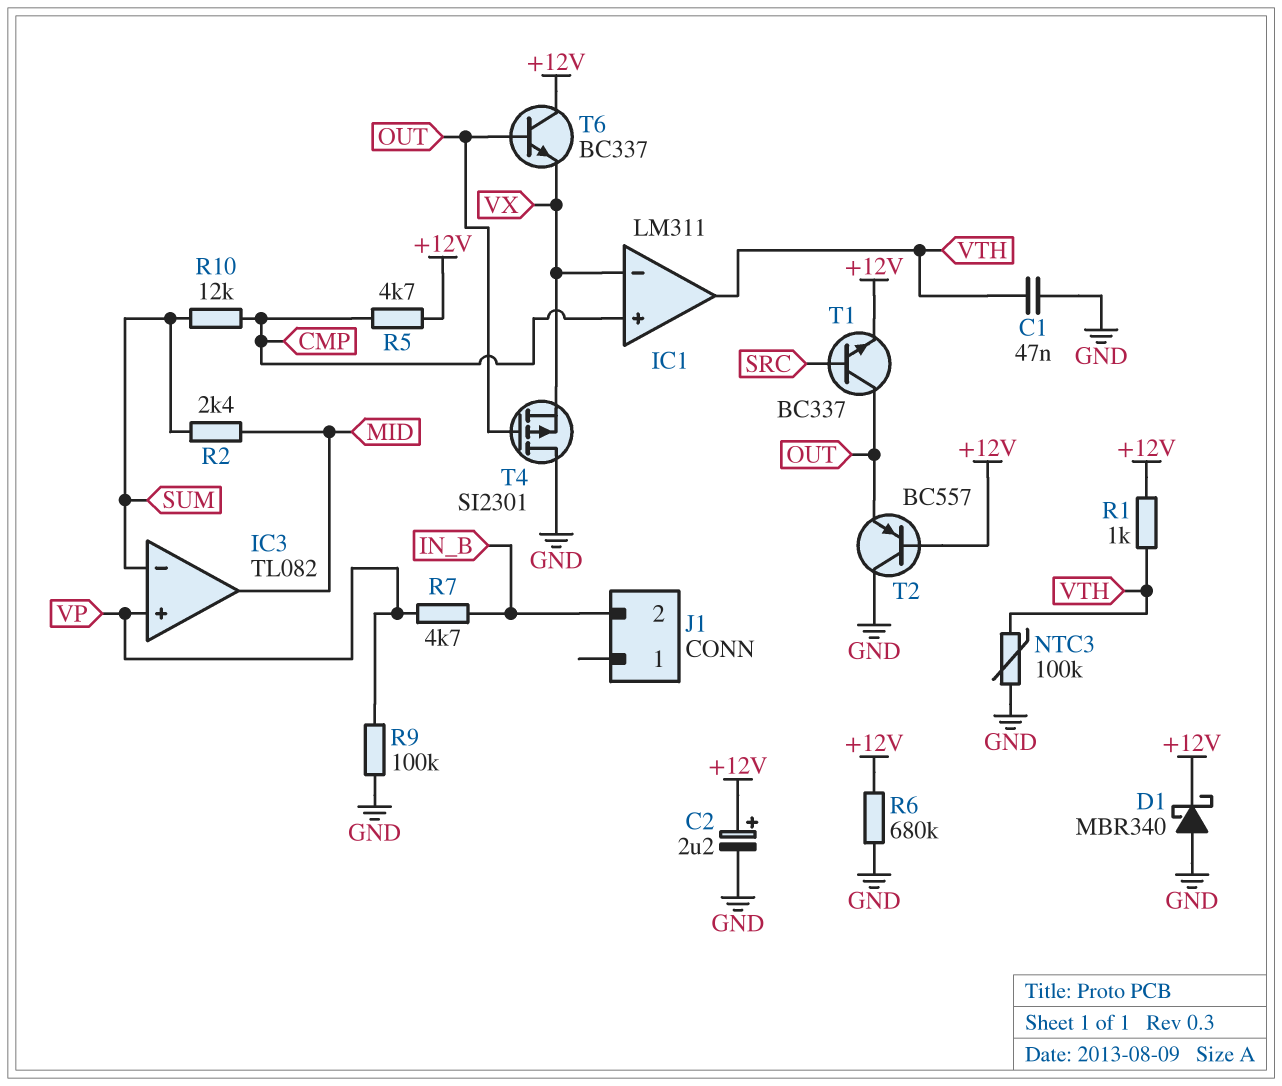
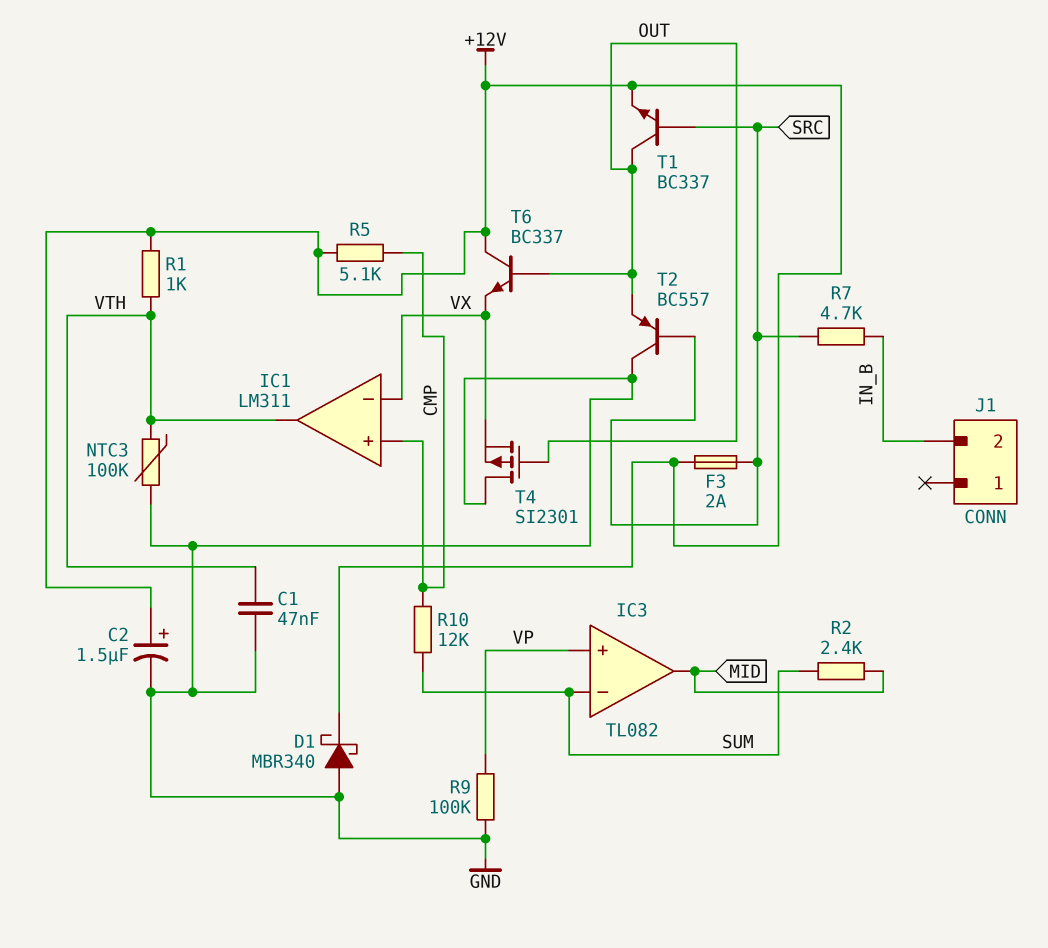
C2: 2.2uF (plus +12V, minus GND) -> 1.5uF (plus +12V, minus GND)
F3: none -> 2A (+12V, SRC)
R5: 4.7k (+12V, CMP) -> 5.1k (+12V, CMP)
R6: 680k (+12V, GND) -> none
R7: 4.7k (IN_B, VP) -> 4.7k (IN_B, SRC)
T2: PNP BC557 (B +12V, C GND, E OUT) -> PNP BC557 (B SRC, C GND, E OUT)

